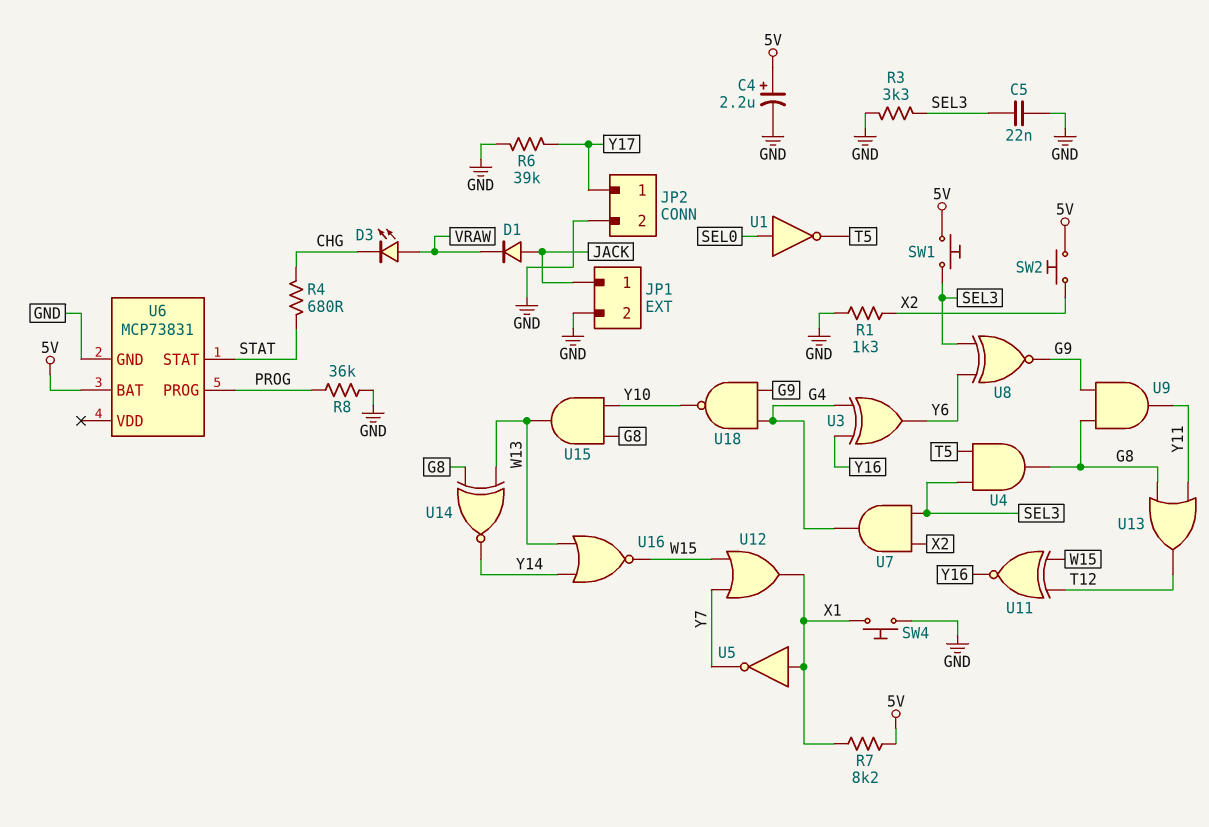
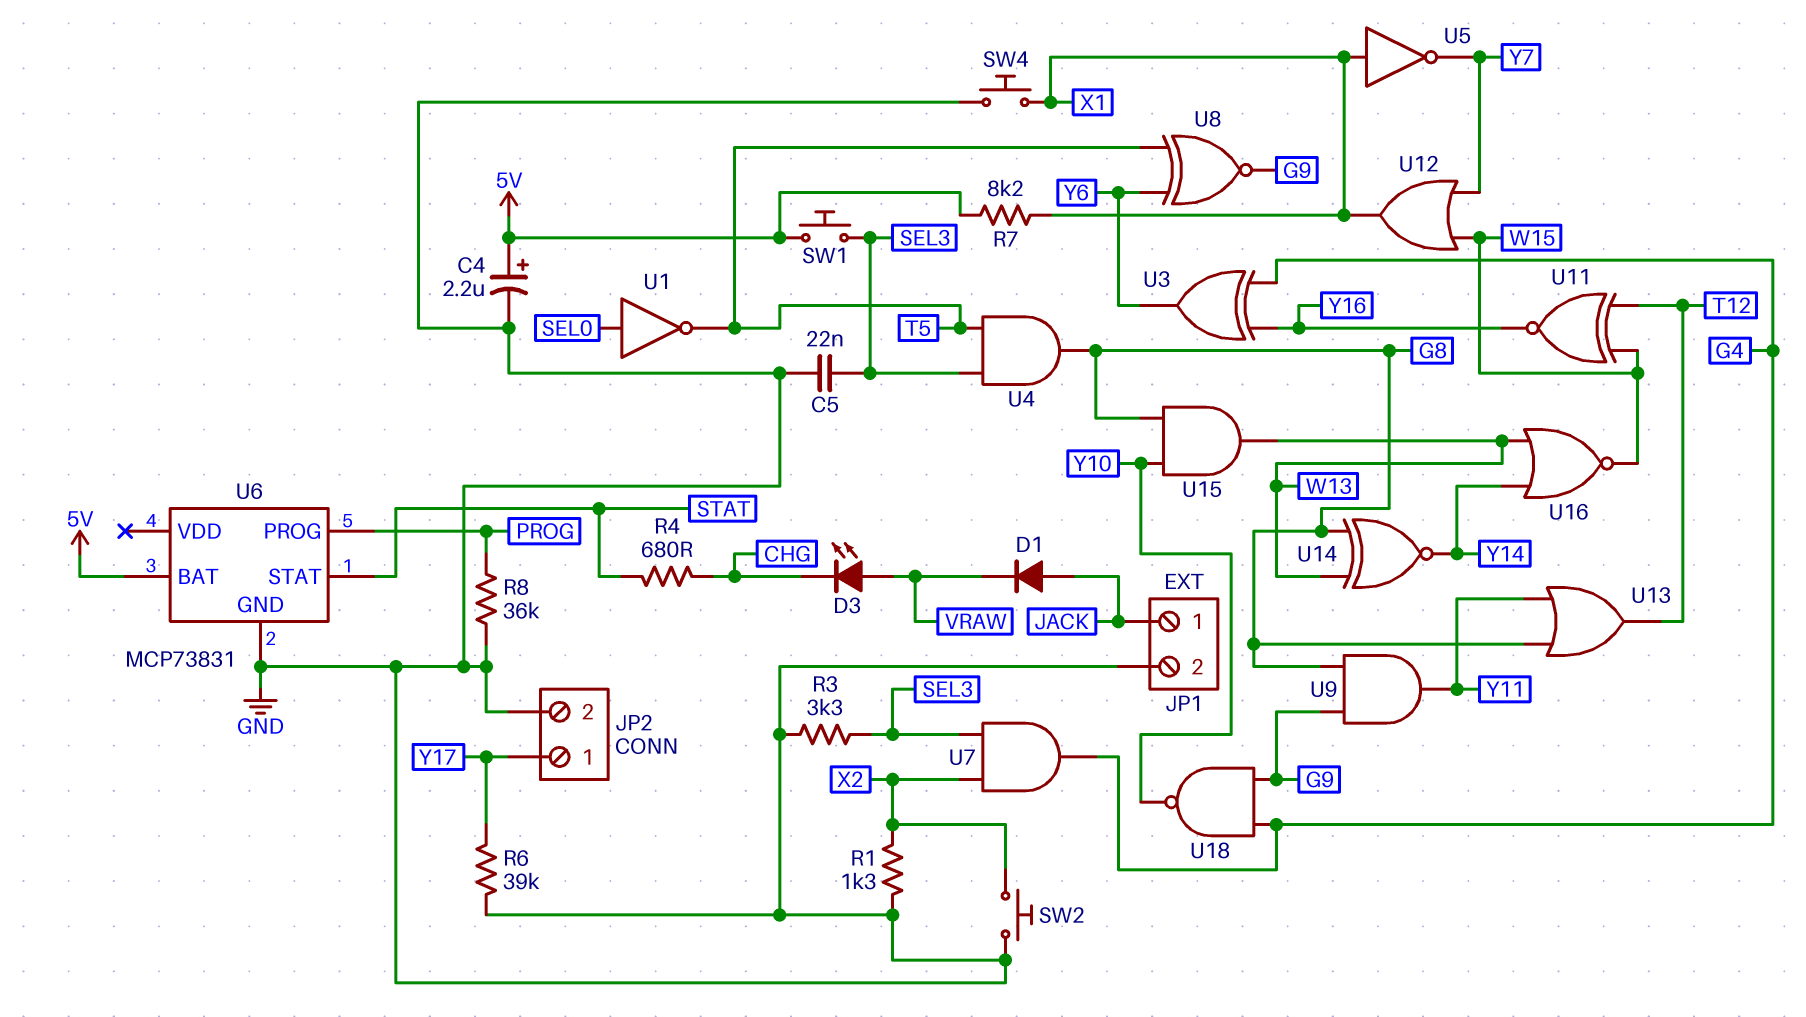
SW2: button (5V, X2) -> button (GND, X2)
U8: XNOR (in SEL3, in Y6, out G9) -> XNOR (in T5, in Y6, out G9)

